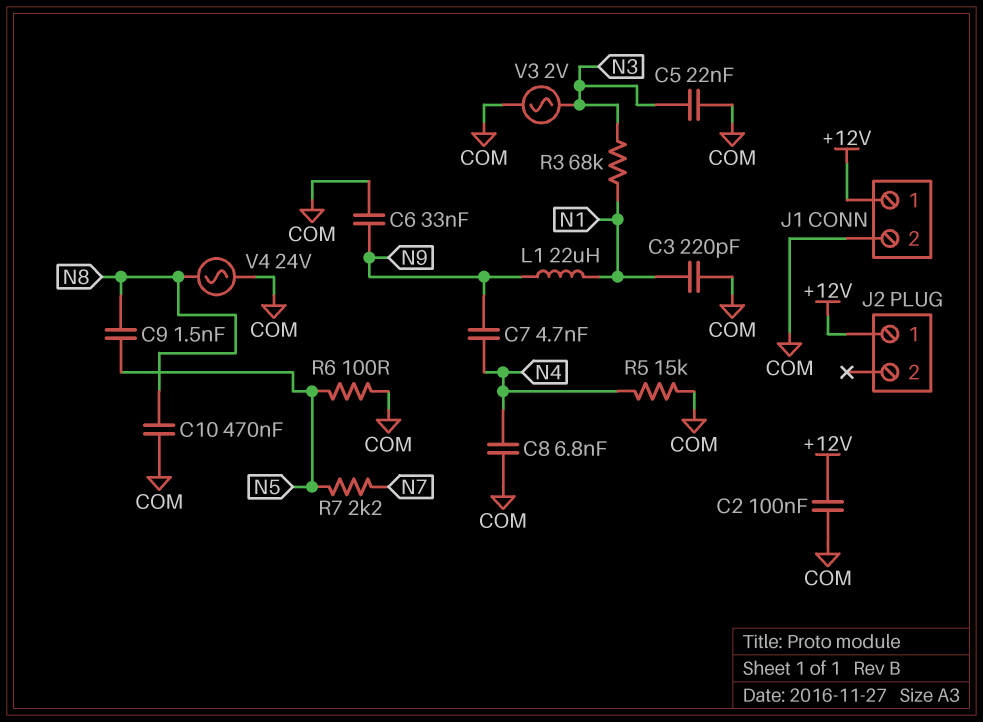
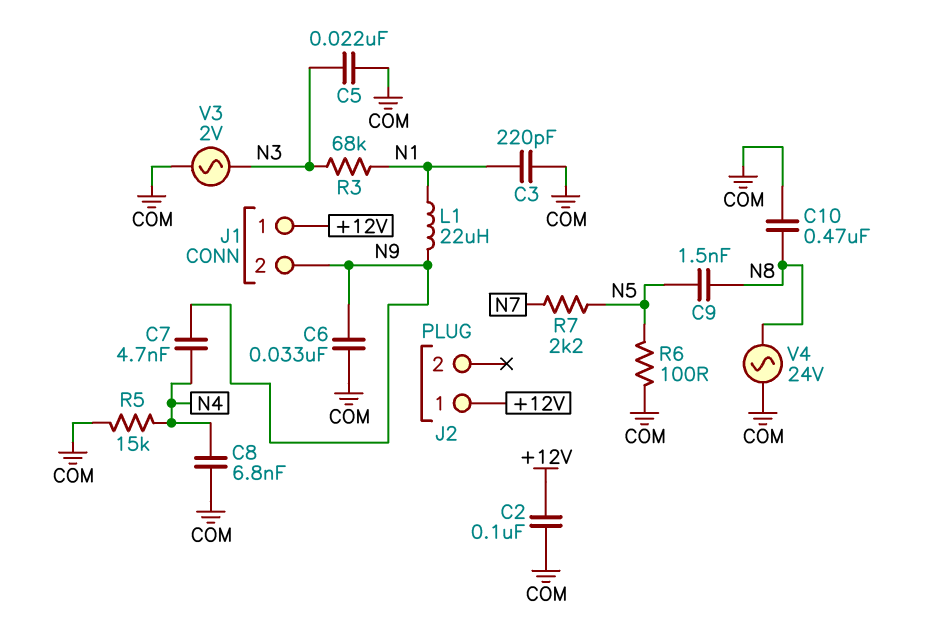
J1 pin 2: COM -> N9

